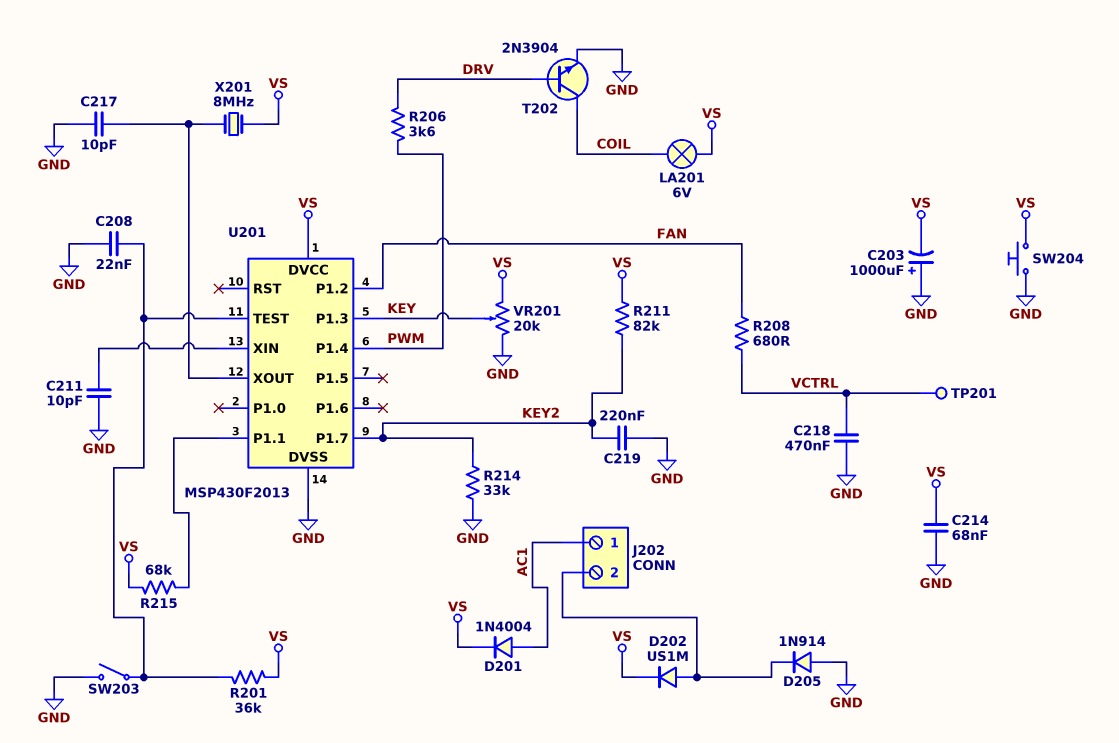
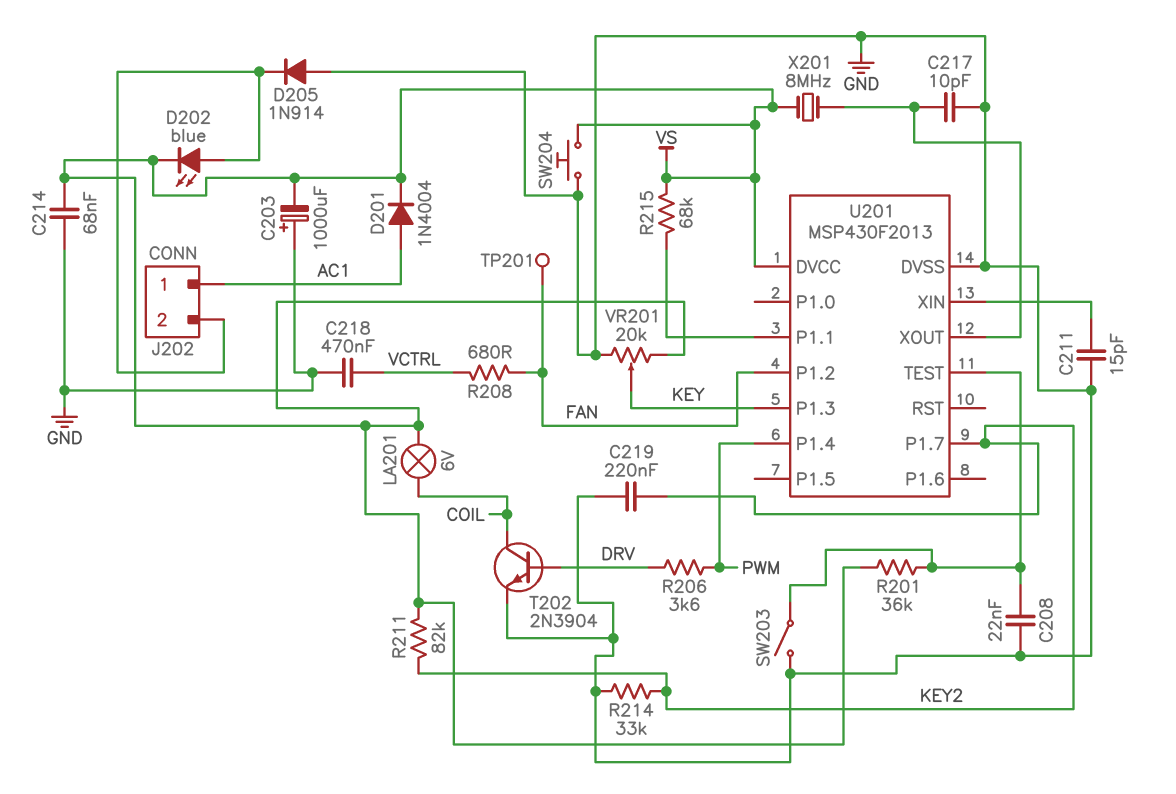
C211: 10pF (GND, U201/XIN) -> 15pF (GND, U201/XIN)
D202: diode US1M (A J202/2, K VS) -> LED blue (A J202/2, K VS)
TP201: test point (VCTRL) -> test point (FAN)

